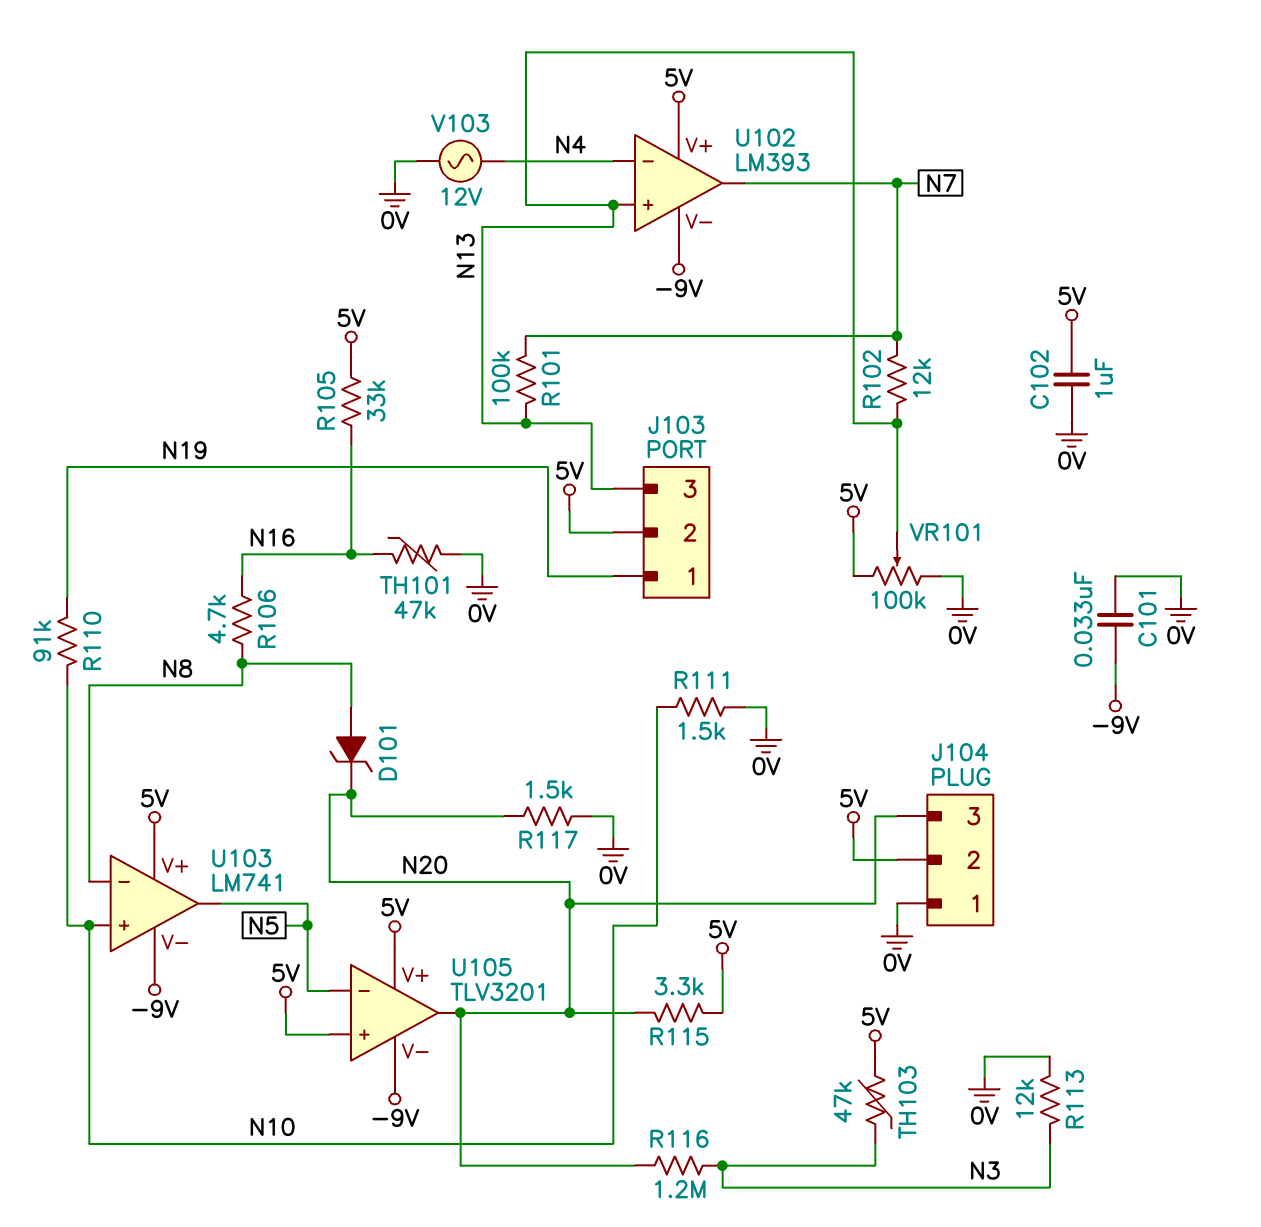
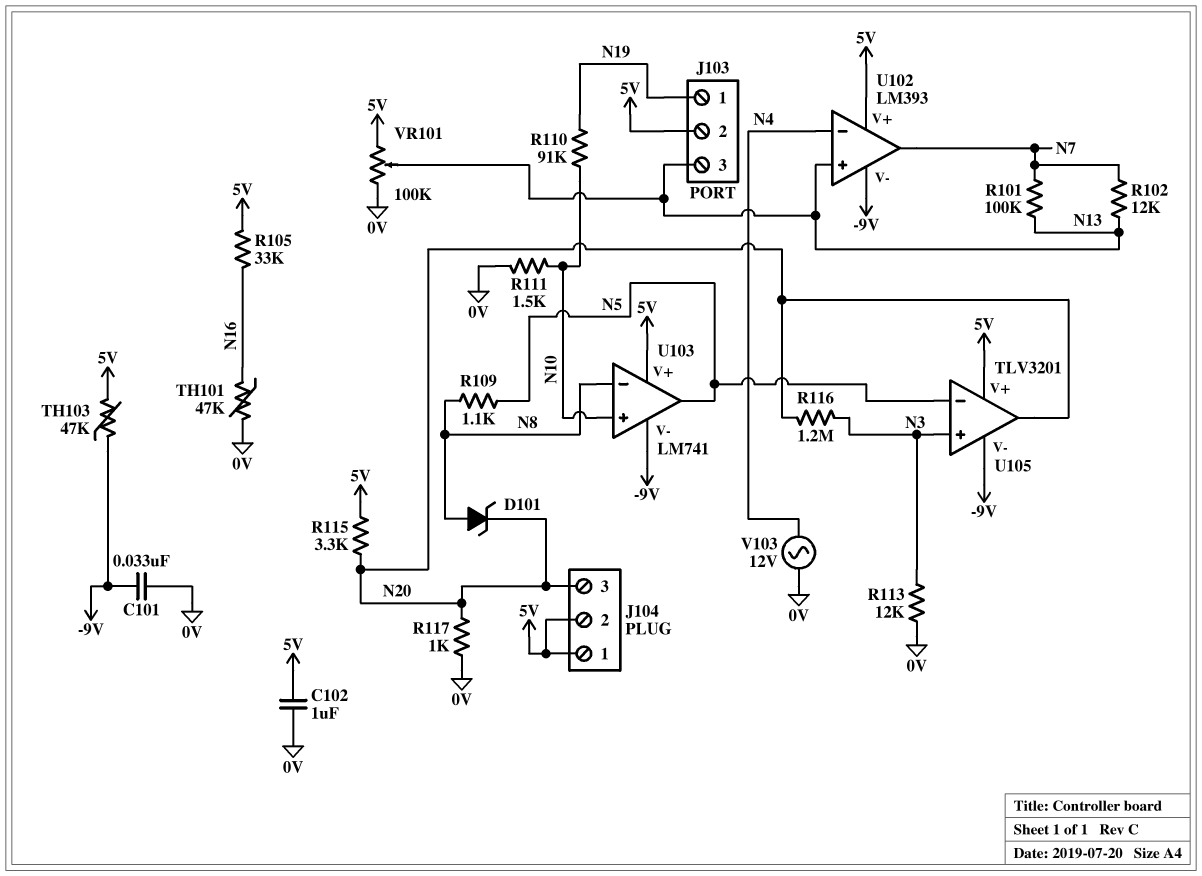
J104 pin 1: 0V -> 5V
R106: 4.7k (N8, N16) -> none
R109: none -> 1.1k (N5, N8)
R117: 1.5k (0V, N20) -> 1k (0V, N20)
TH103: 47k (5V, N3) -> 47k (-9V, 5V)
U105 pin in+: 5V -> N3

